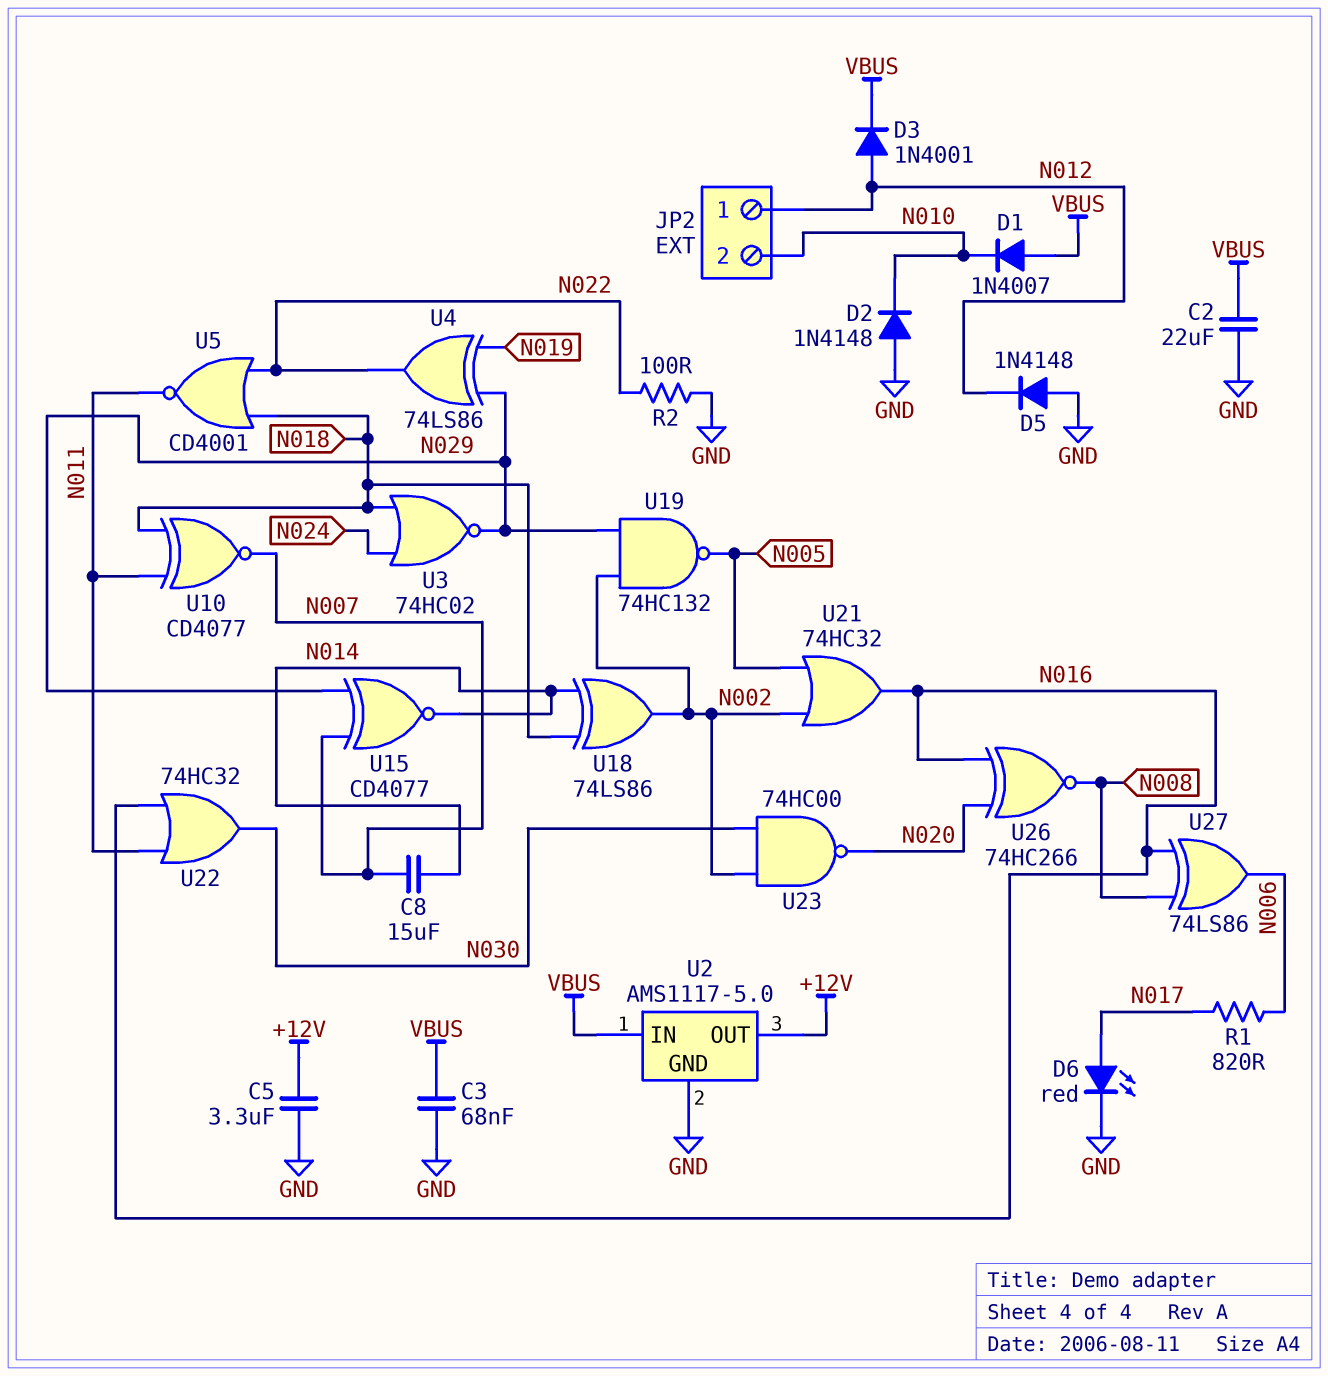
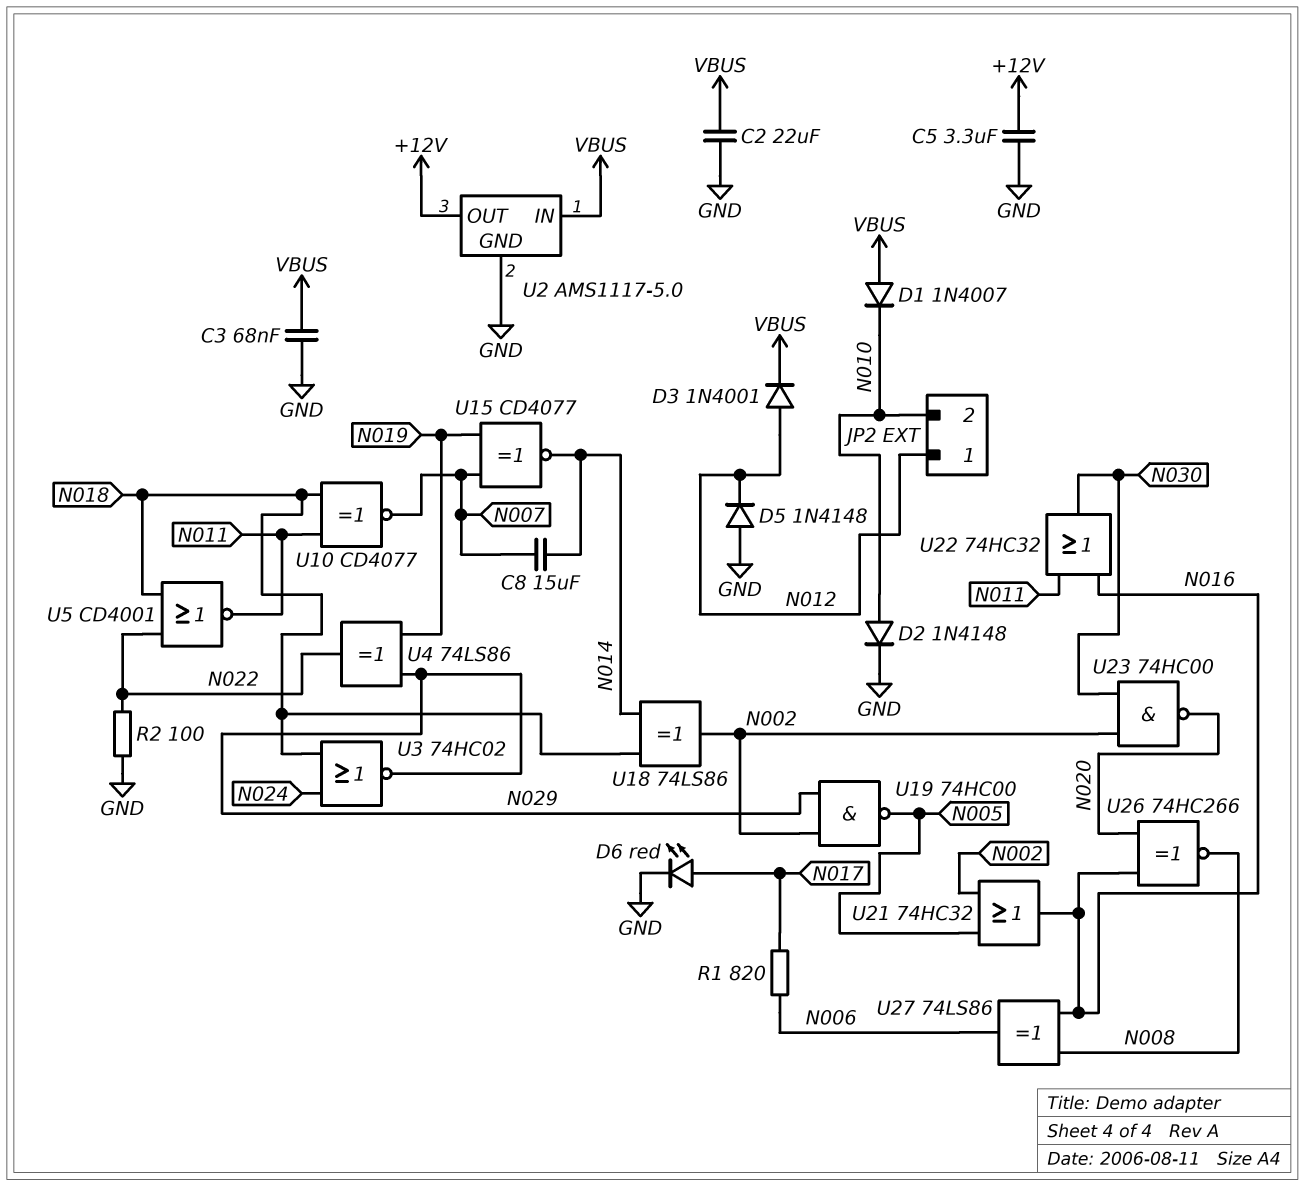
D2: diode 1N4148 (A GND, K N010) -> diode 1N4148 (A N010, K GND)
U15: XNOR CD4077 (in N007, in N029, out N014) -> XNOR CD4077 (in N007, in N019, out N014)
U19: NAND 74HC132 (in N002, in N029, out N005) -> NAND 74HC00 (in N002, in N029, out N005)

